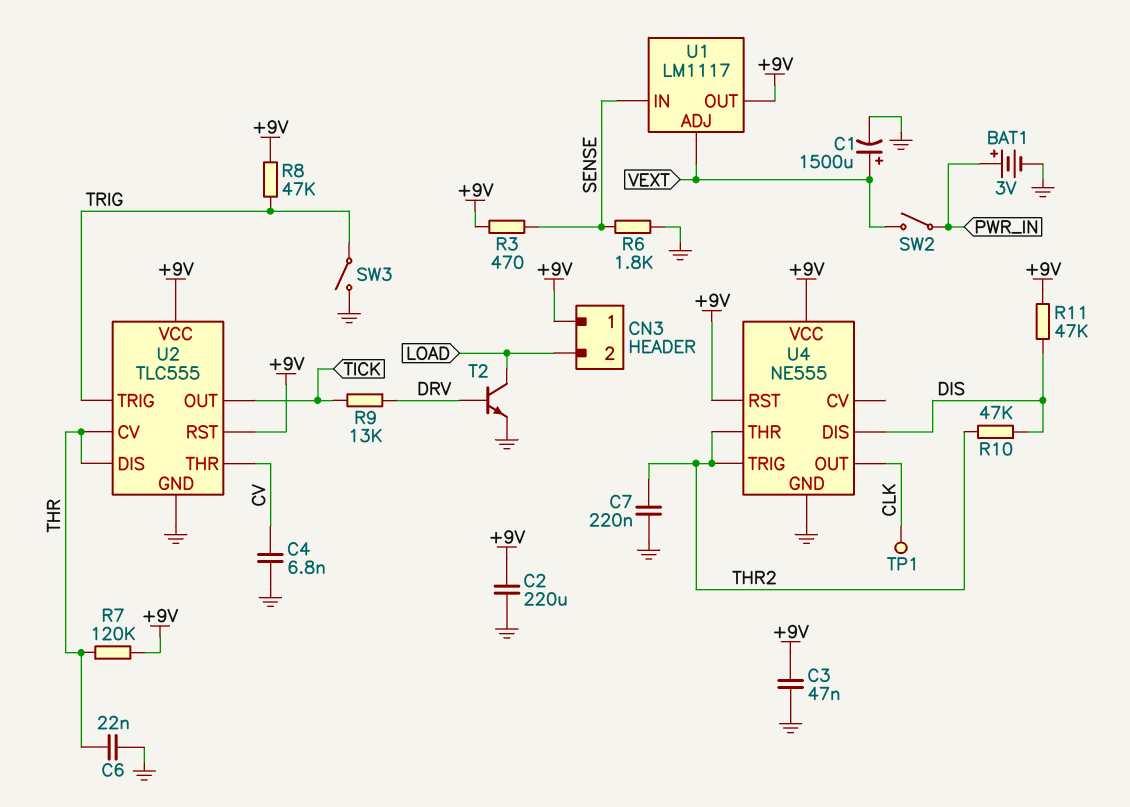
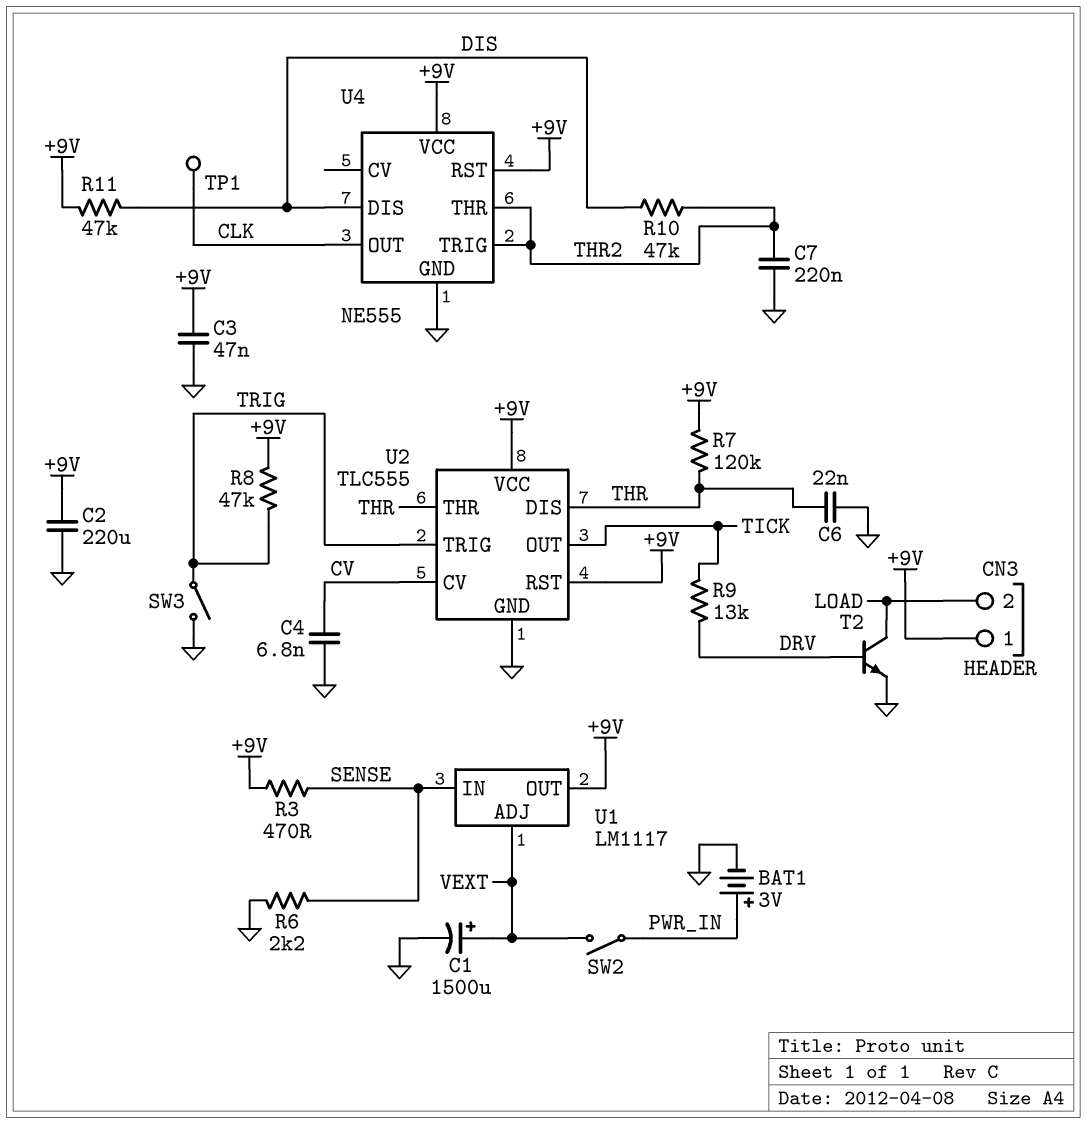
R6: 1.8k (GND, SENSE) -> 2.2k (GND, SENSE)
U2 pin CV: THR -> CV
U2 pin THR: CV -> THR

